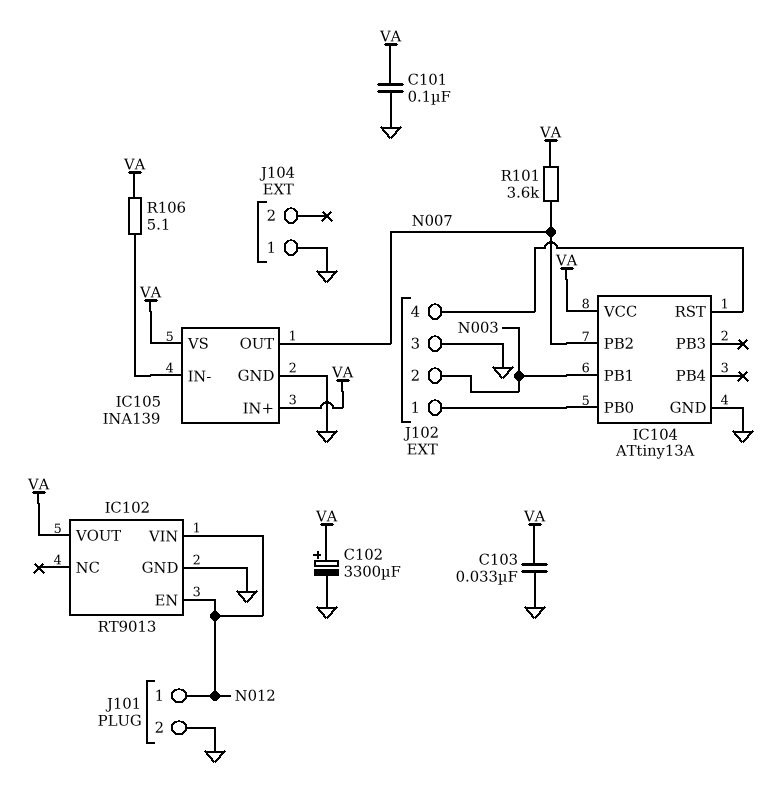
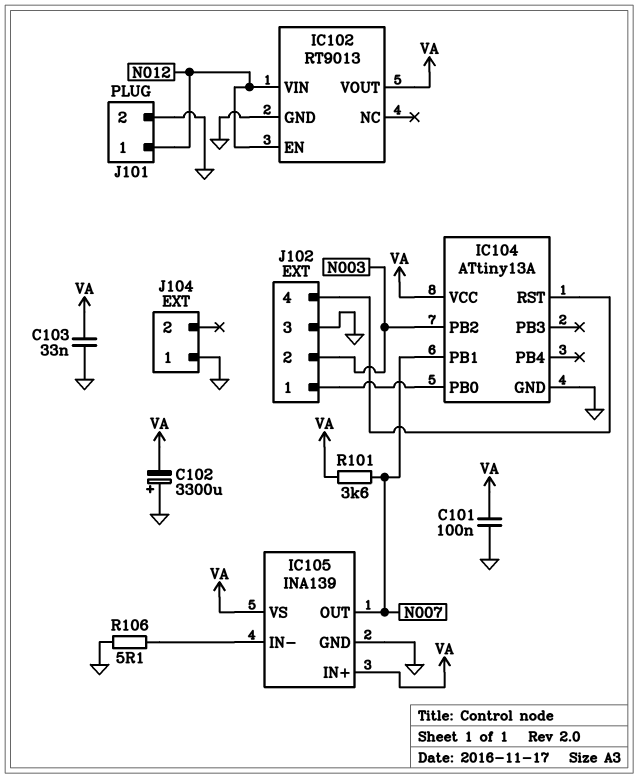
C102: 3300uF (plus VA, minus GND) -> 3300uF (plus GND, minus VA)
IC104 pin PB1: N003 -> N007
IC104 pin PB2: N007 -> N003
R106: 5.1 (IC105/IN-, VA) -> 5.1 (GND, IC105/IN-)

